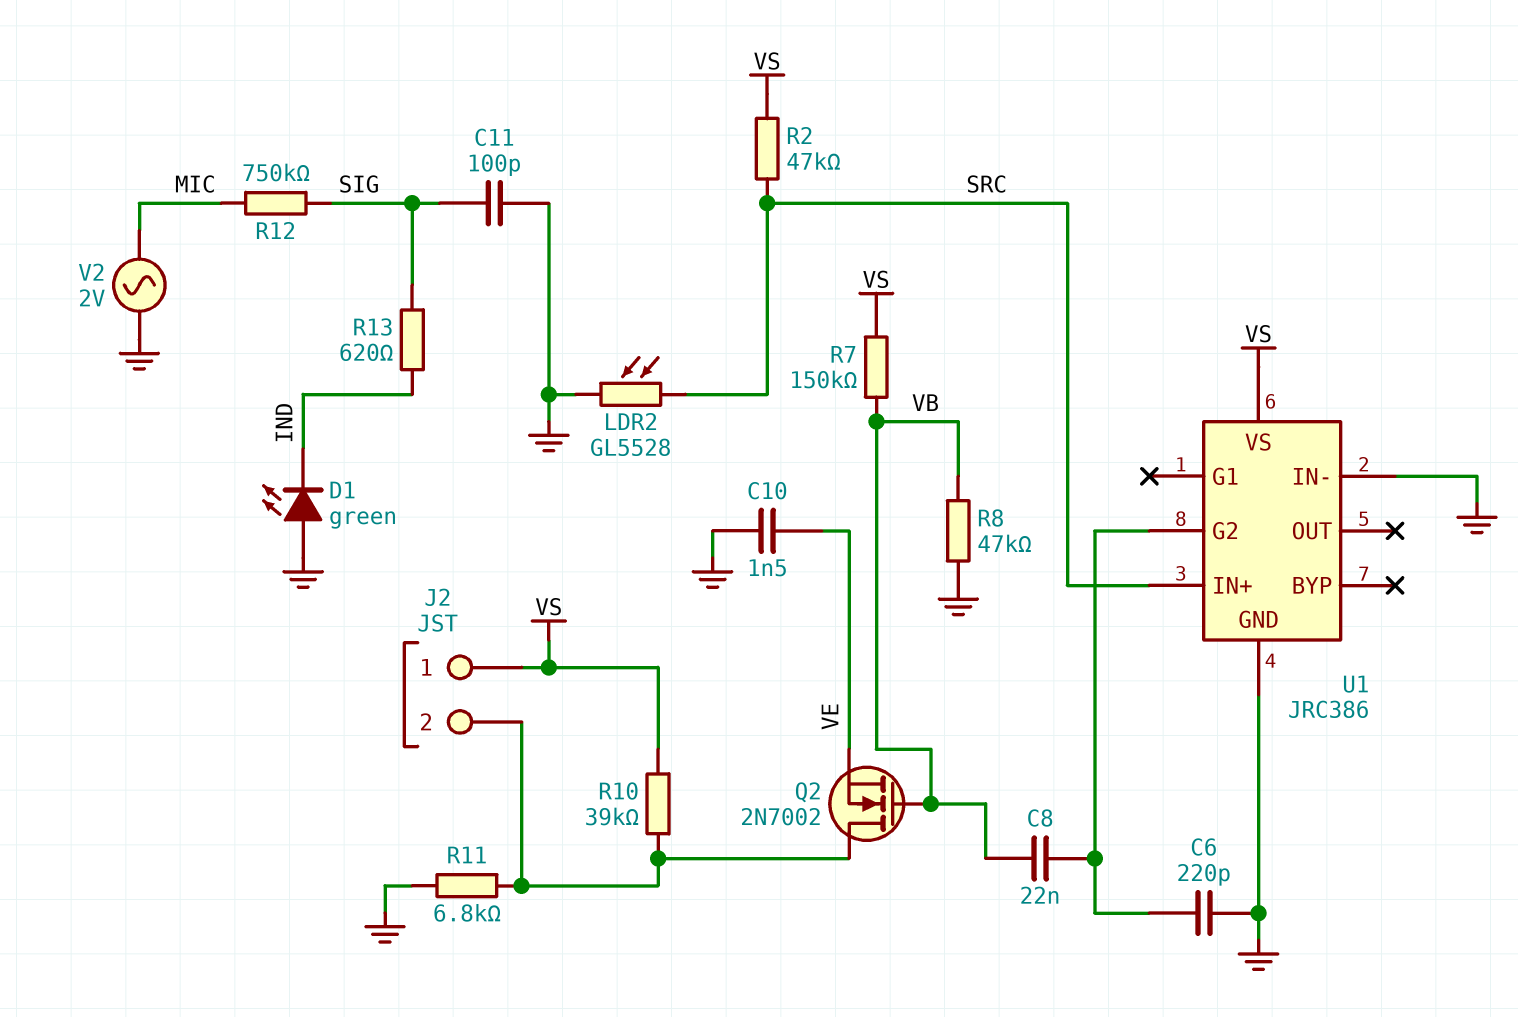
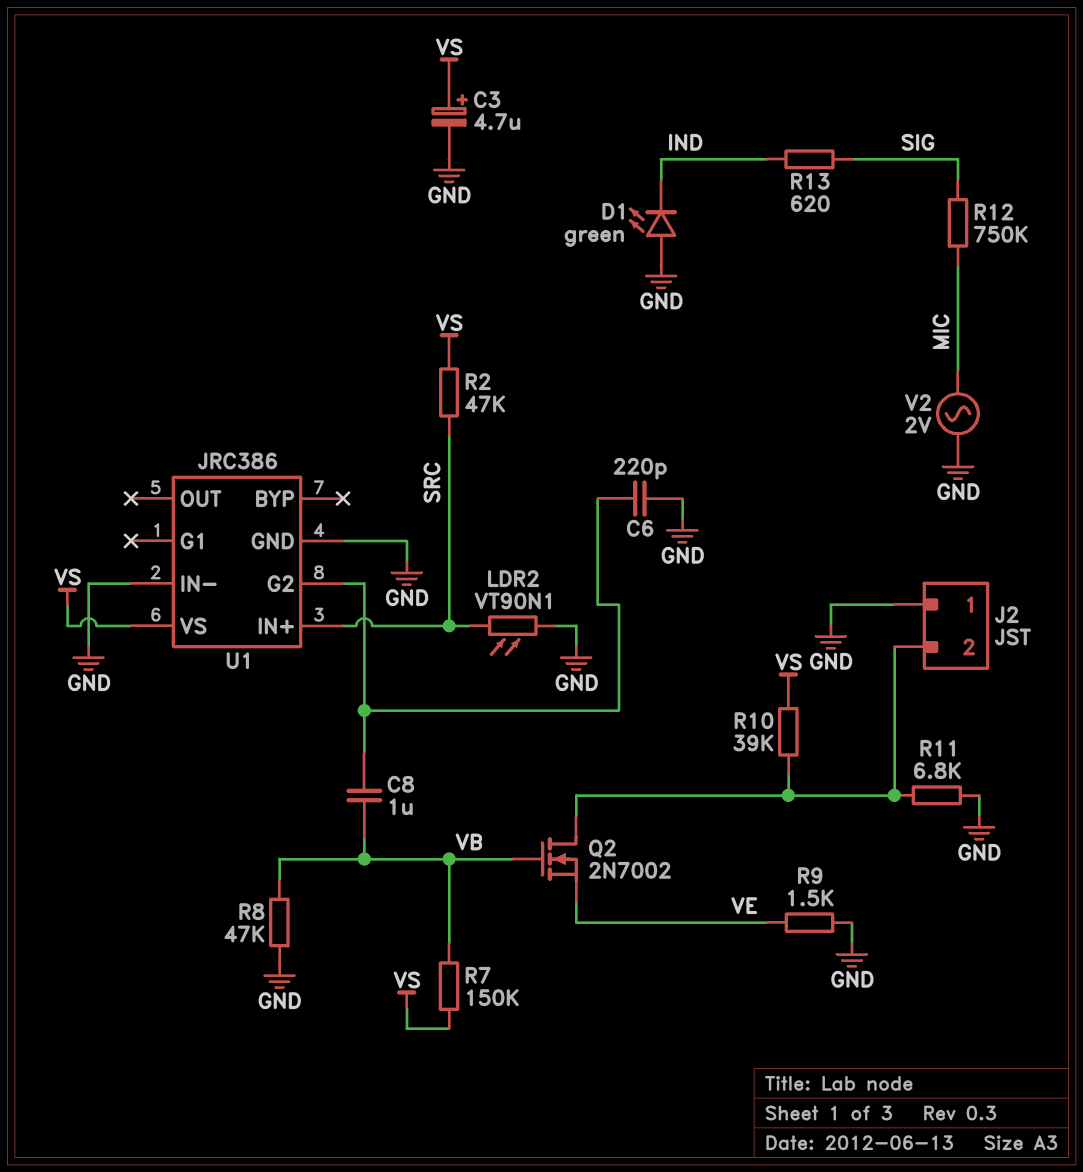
C3: none -> 4.7uF (plus VS, minus GND)
C8: 22nF (U1/G2, VB) -> 1uF (U1/G2, VB)
C10: 1.5nF (GND, VE) -> none
C11: 100pF (GND, SIG) -> none
J2 pin 1: VS -> GND
LDR2: GL5528 (GND, SRC) -> VT90N1 (GND, SRC)
R9: none -> 1.5k (GND, VE)

